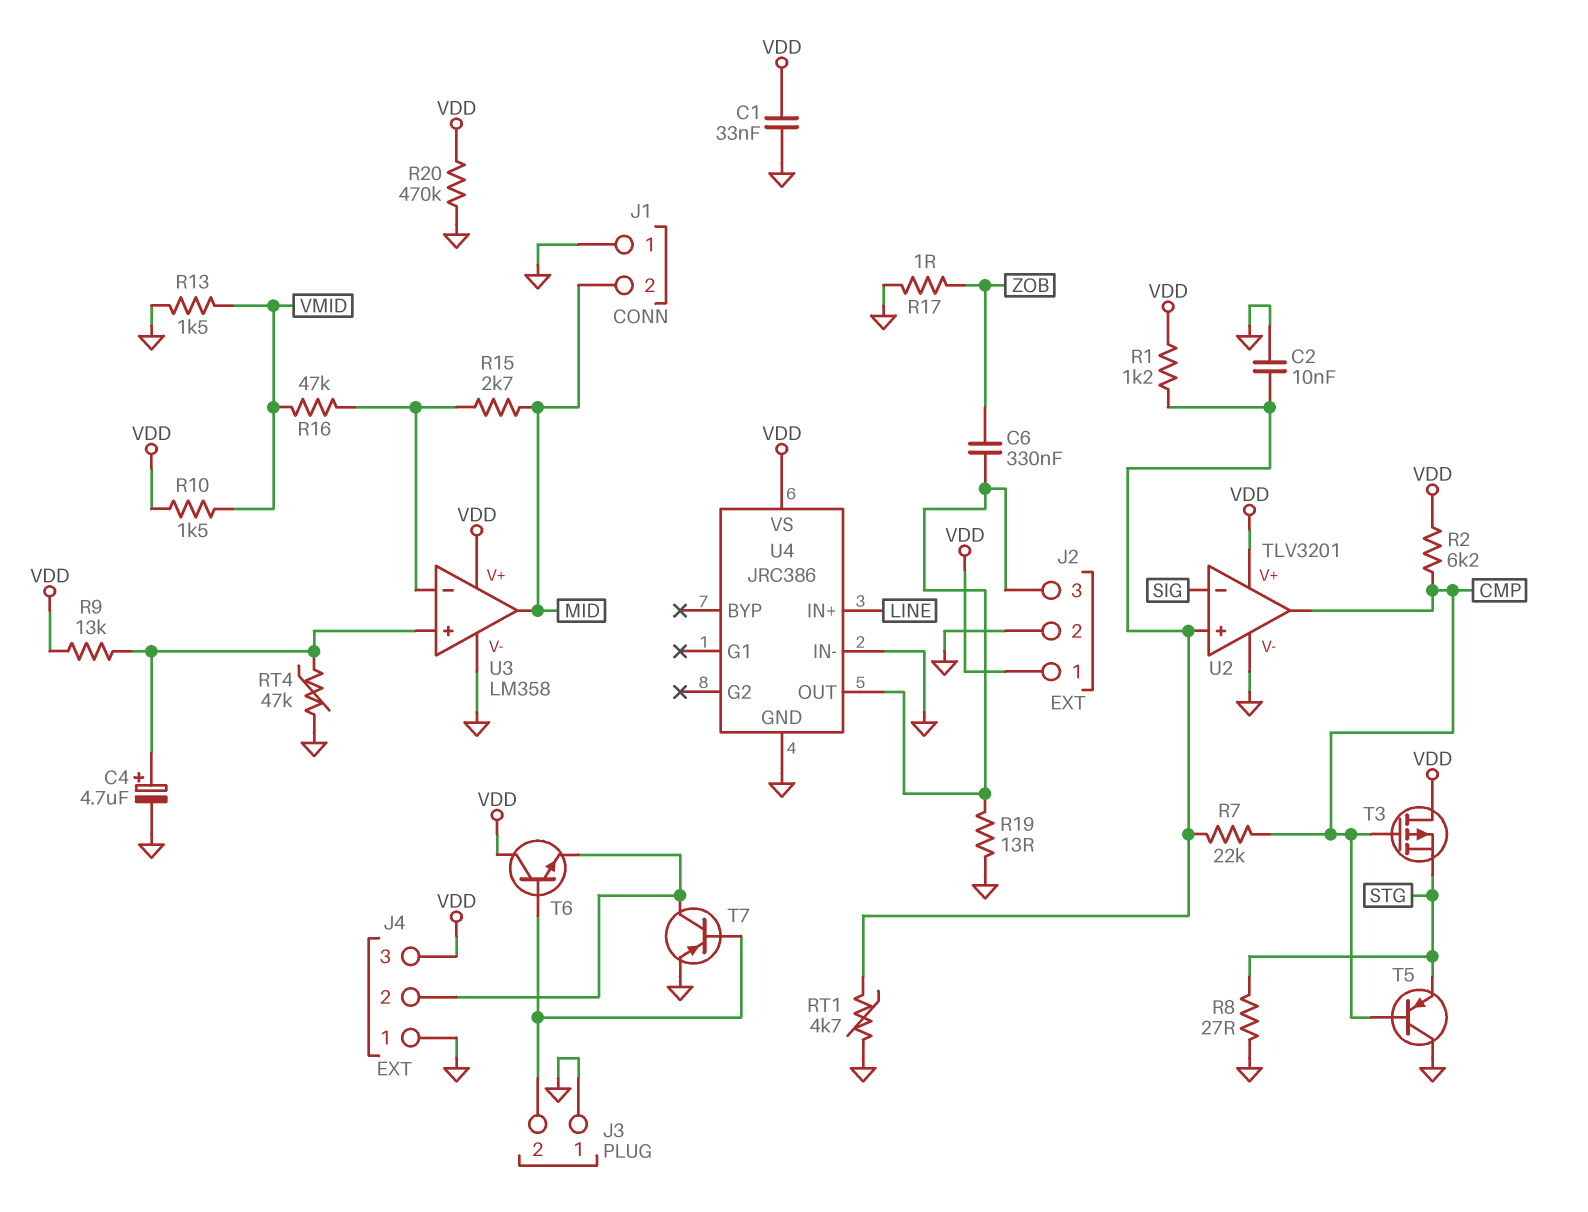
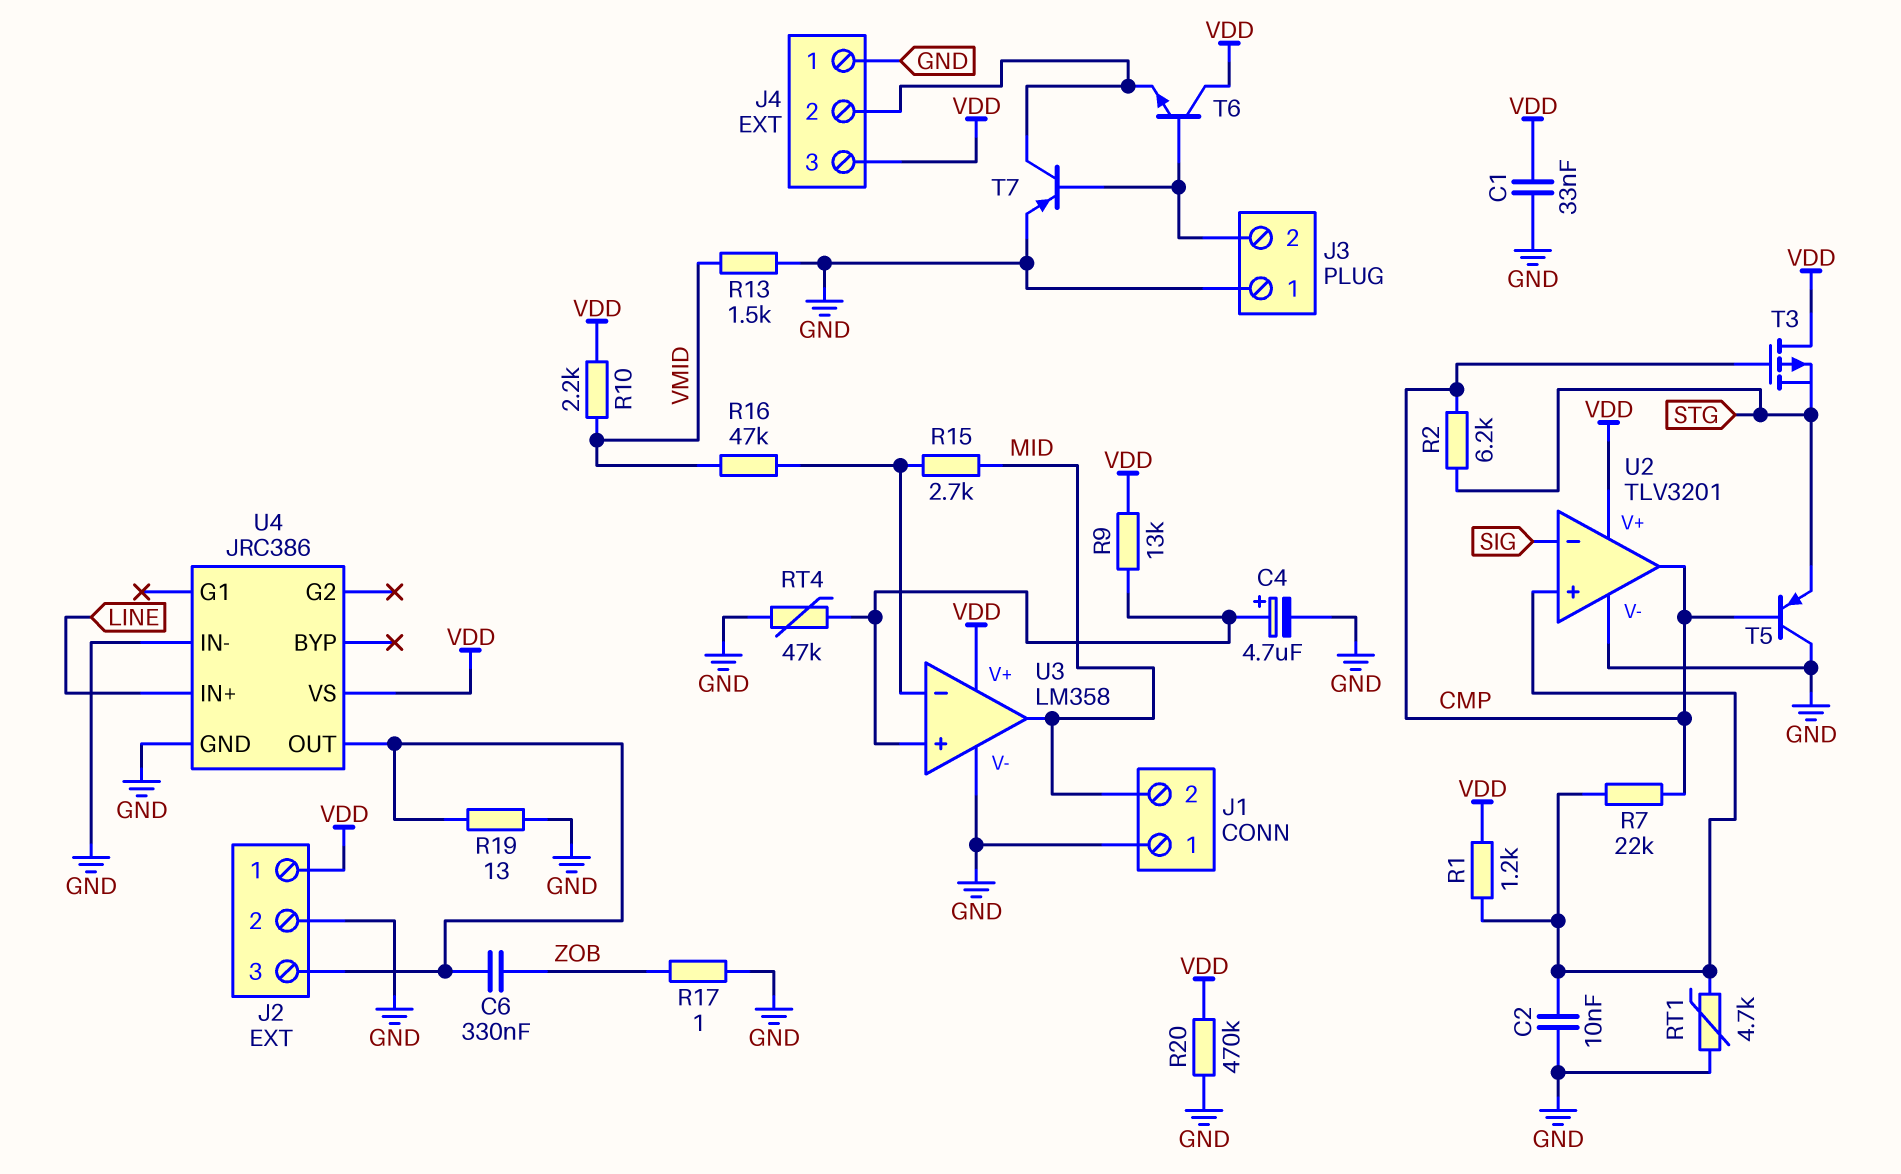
R2: 6.2k (CMP, VDD) -> 6.2k (CMP, STG)
R8: 27 (GND, STG) -> none
R10: 1.5k (VDD, VMID) -> 2.2k (VDD, VMID)

